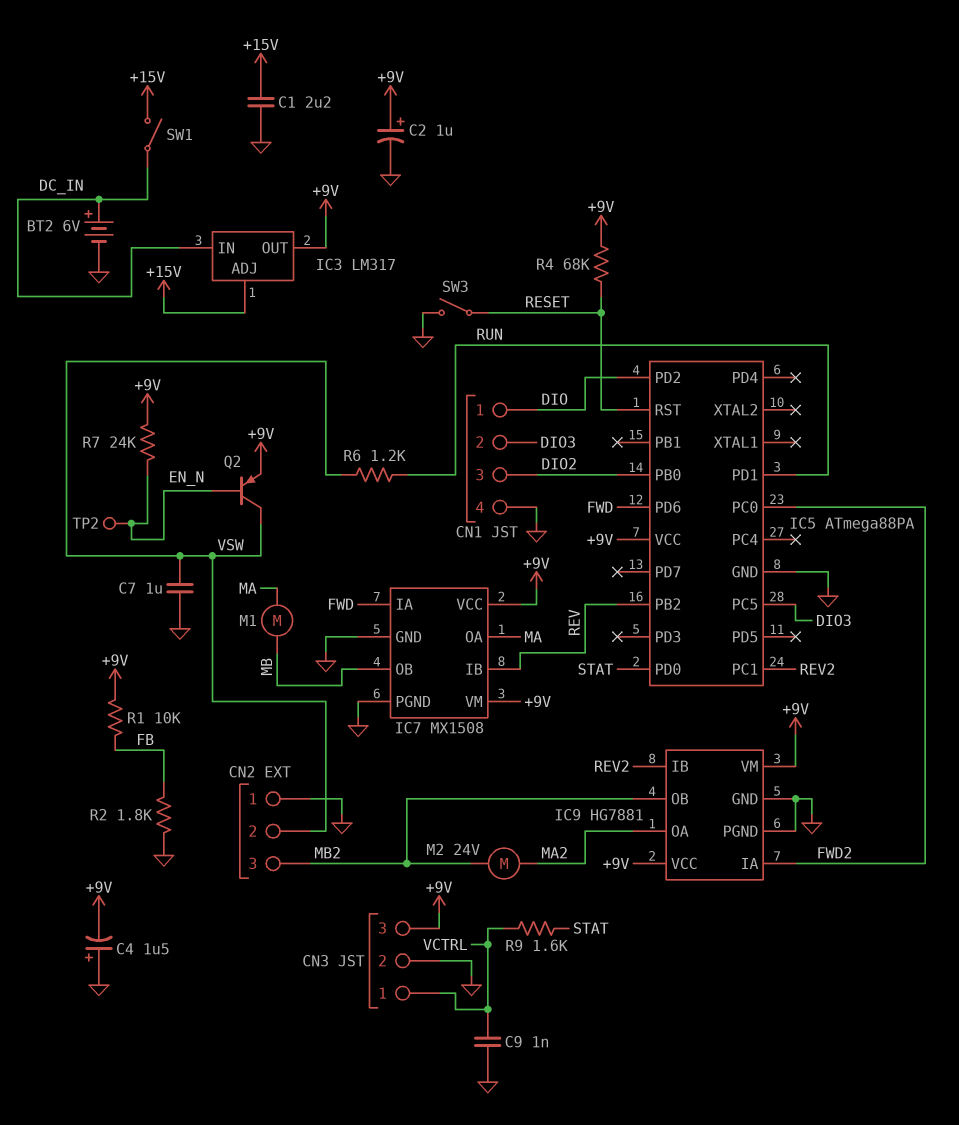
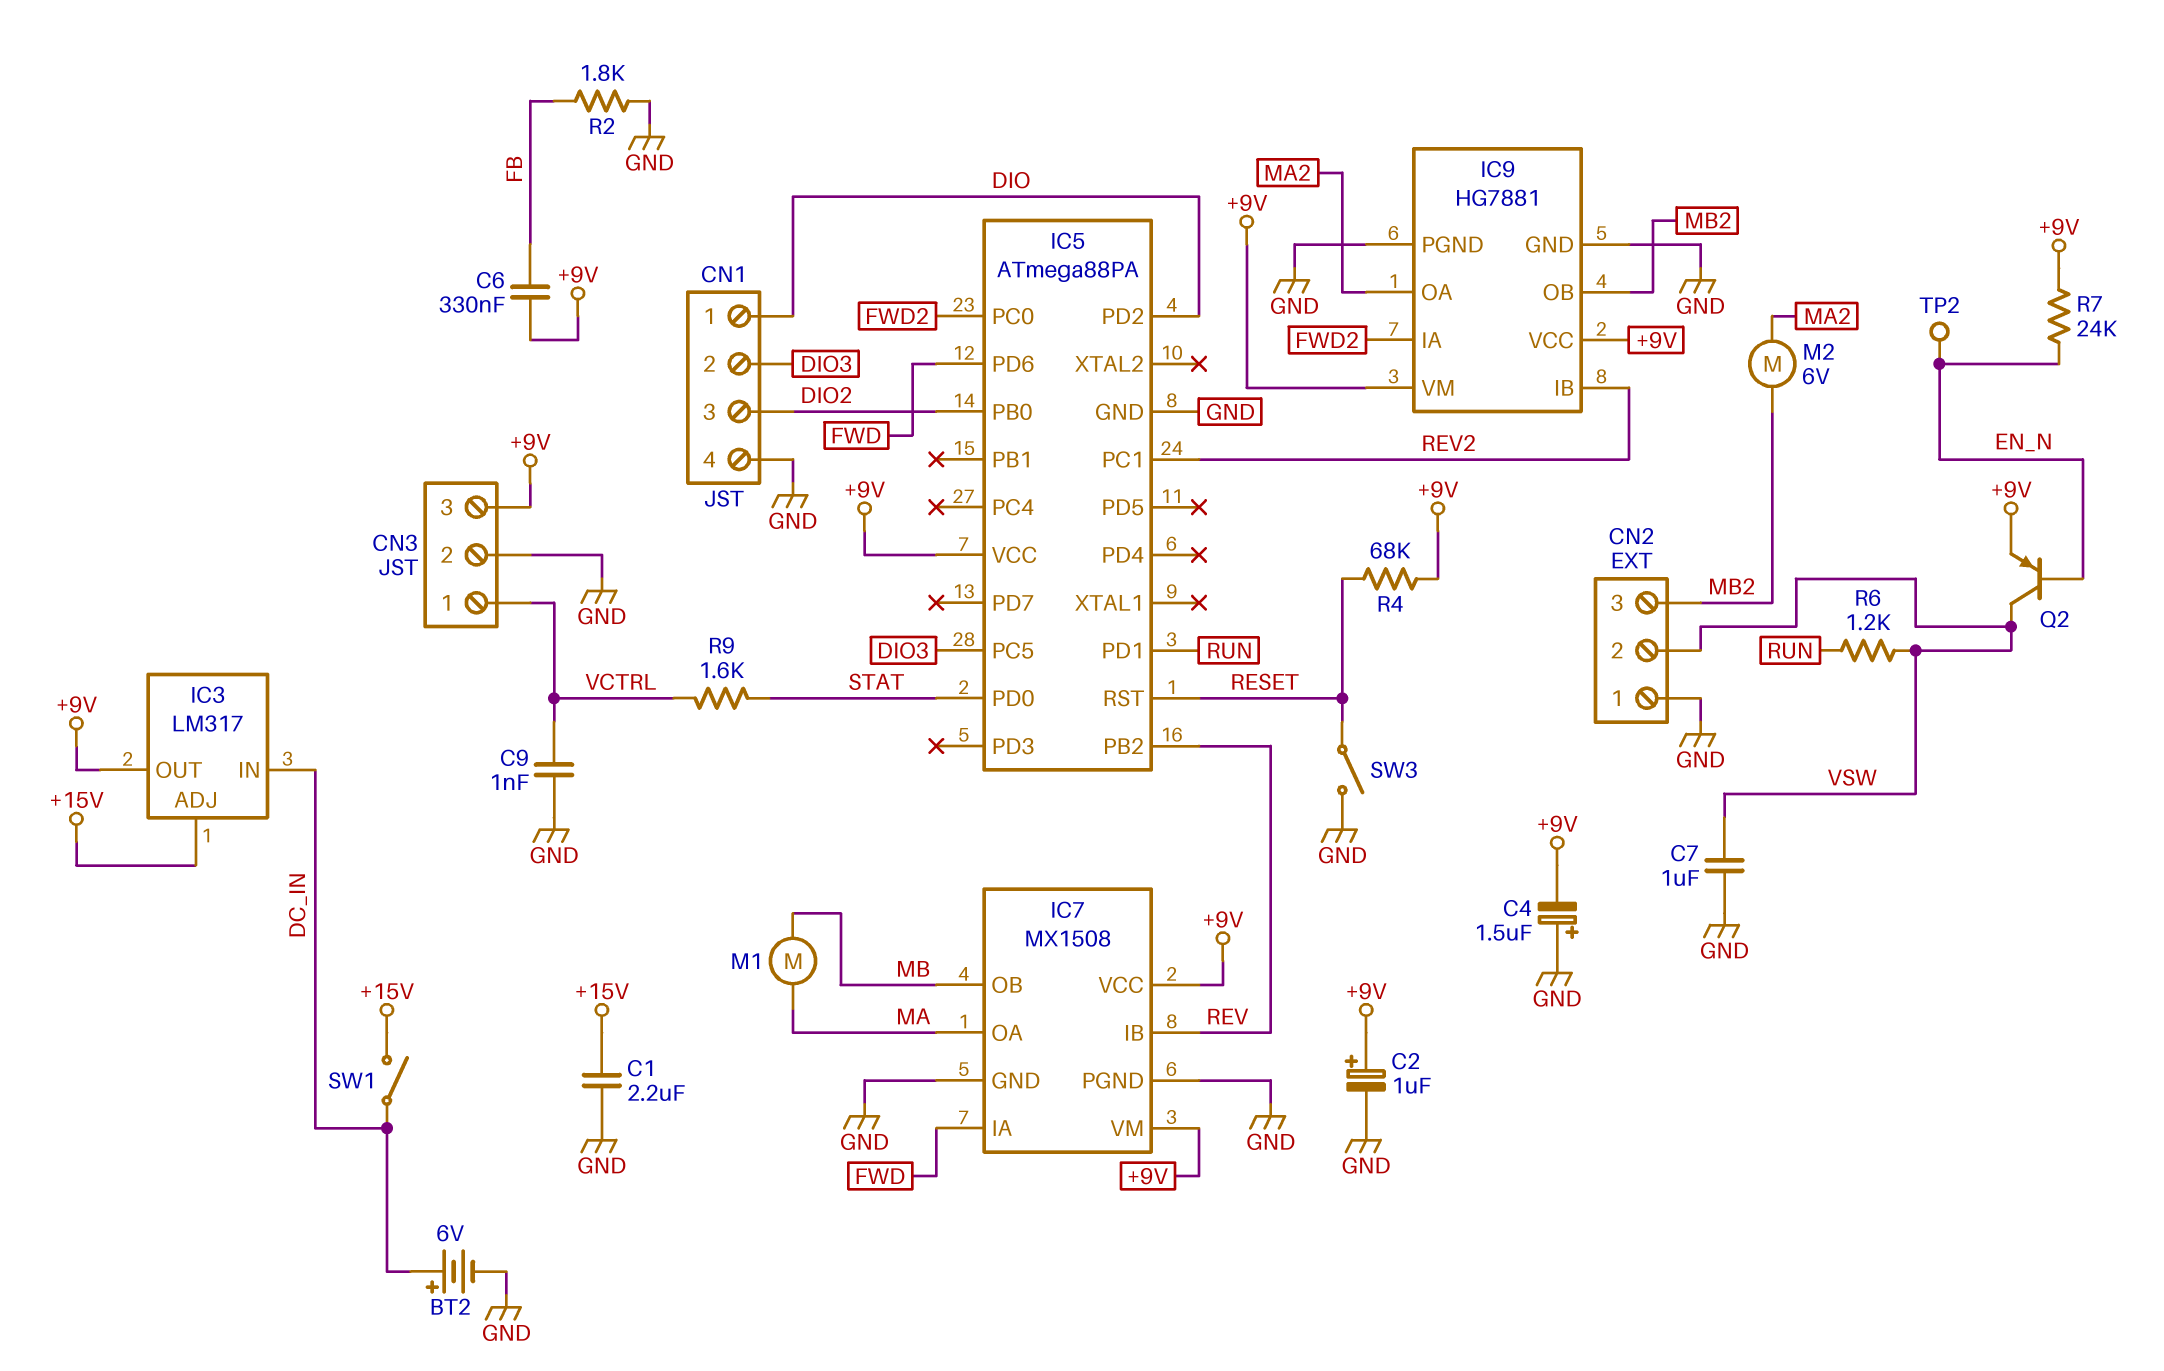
C6: none -> 330nF (+9V, FB)
M2: motor 24V (MA2, MB2) -> motor 6V (MA2, MB2)
R1: 10k (+9V, FB) -> none

